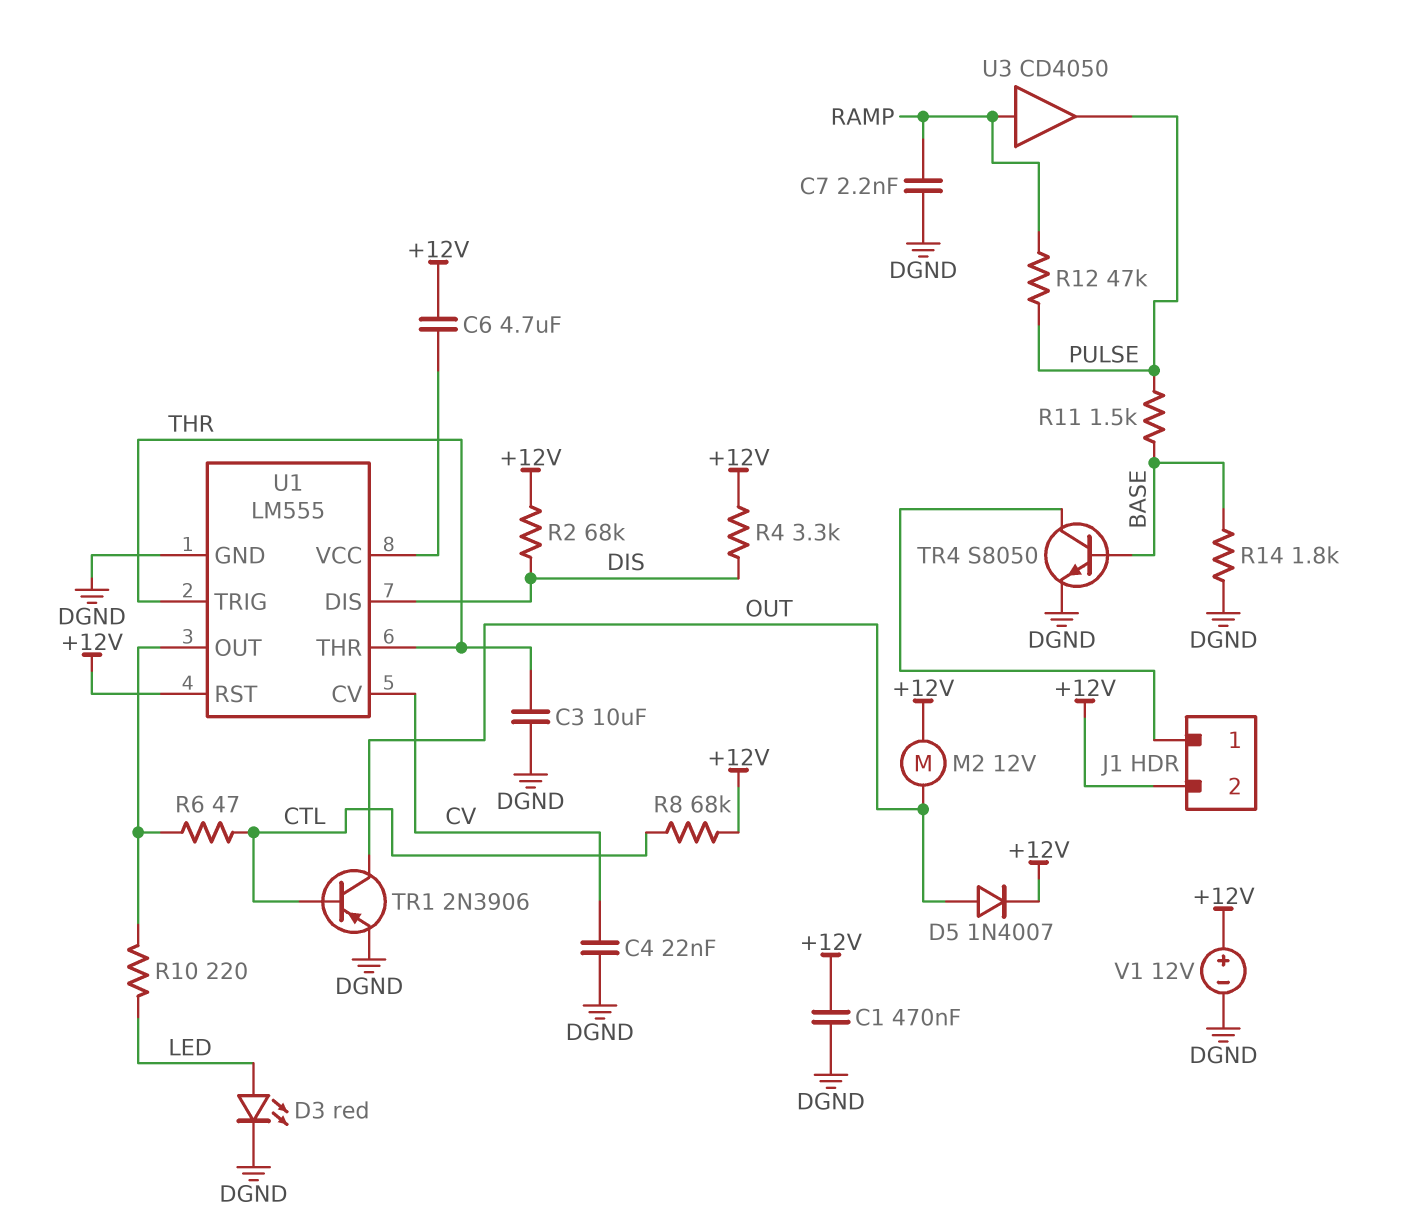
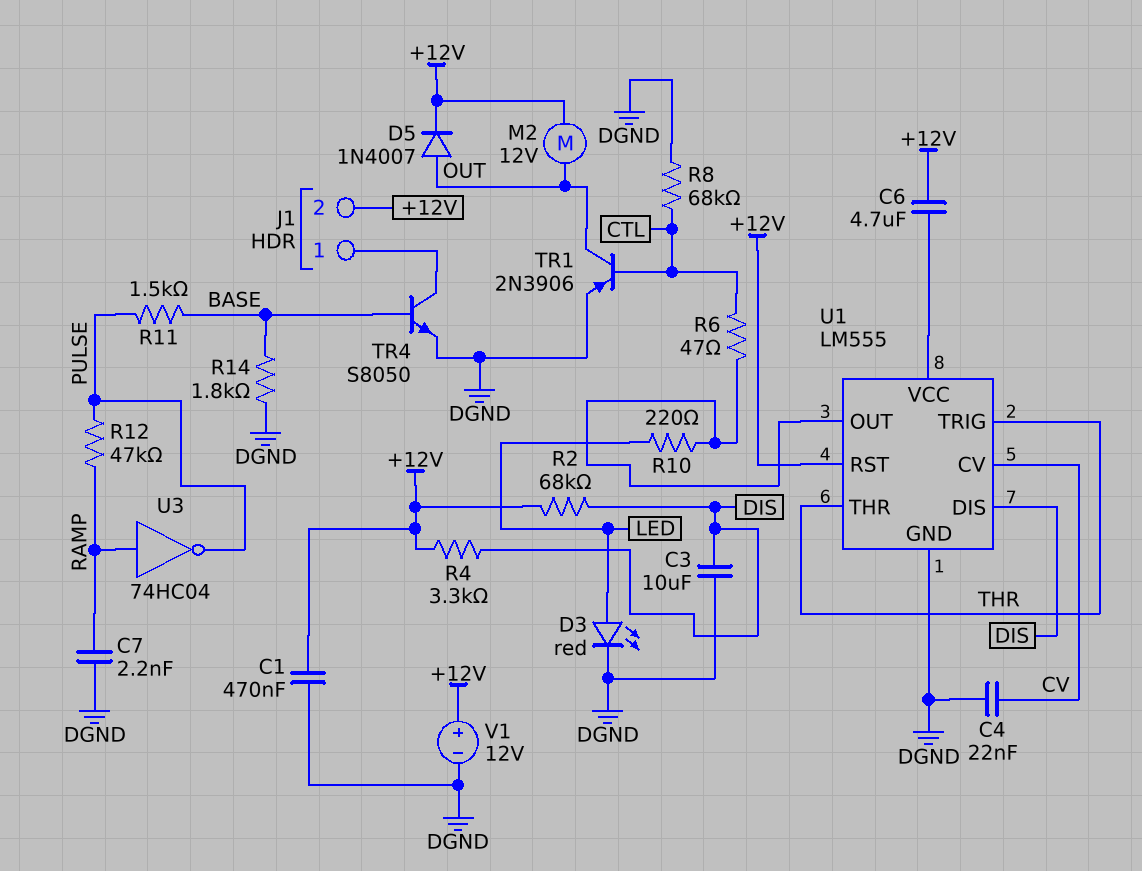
C3: 10uF (DGND, THR) -> 10uF (DGND, DIS)
R8: 68k (+12V, CTL) -> 68k (CTL, DGND)
U3: buffer CD4050 (in RAMP, out PULSE) -> NOT 74HC04 (in RAMP, out PULSE)

